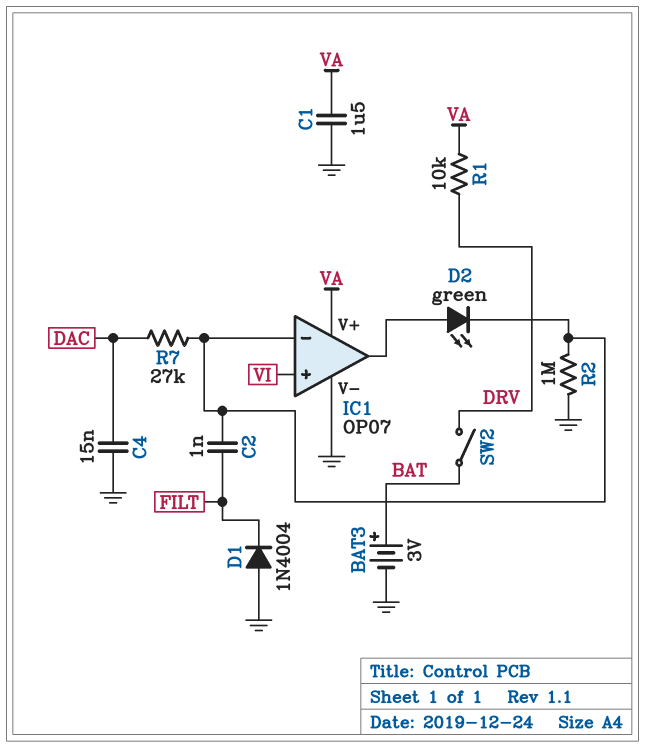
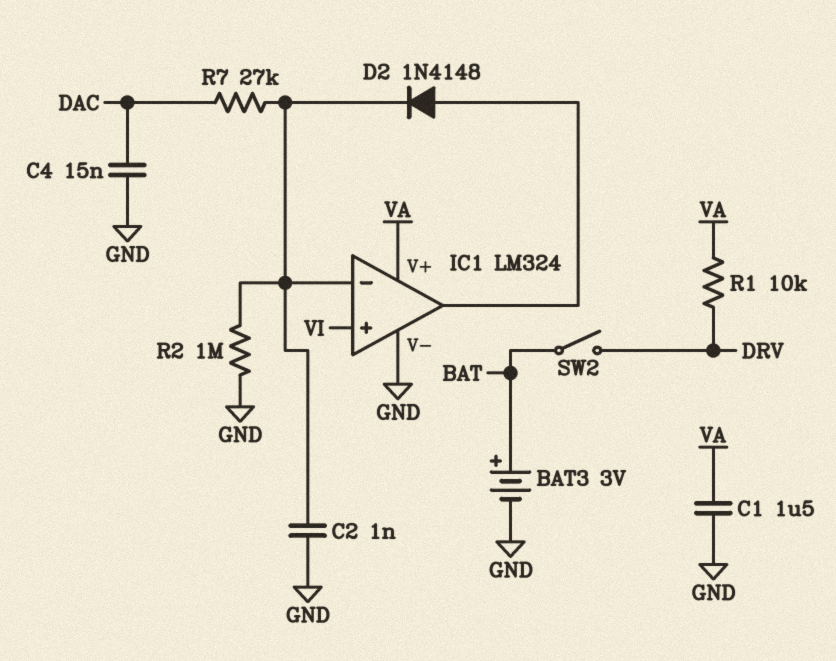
C2: 1nF (FILT, IC1/in-) -> 1nF (GND, IC1/in-)
D1: diode 1N4004 (A GND, K FILT) -> none
D2: LED green (A IC1/out, K IC1/in-) -> diode 1N4148 (A IC1/out, K IC1/in-)
IC1: OP07 -> LM324

